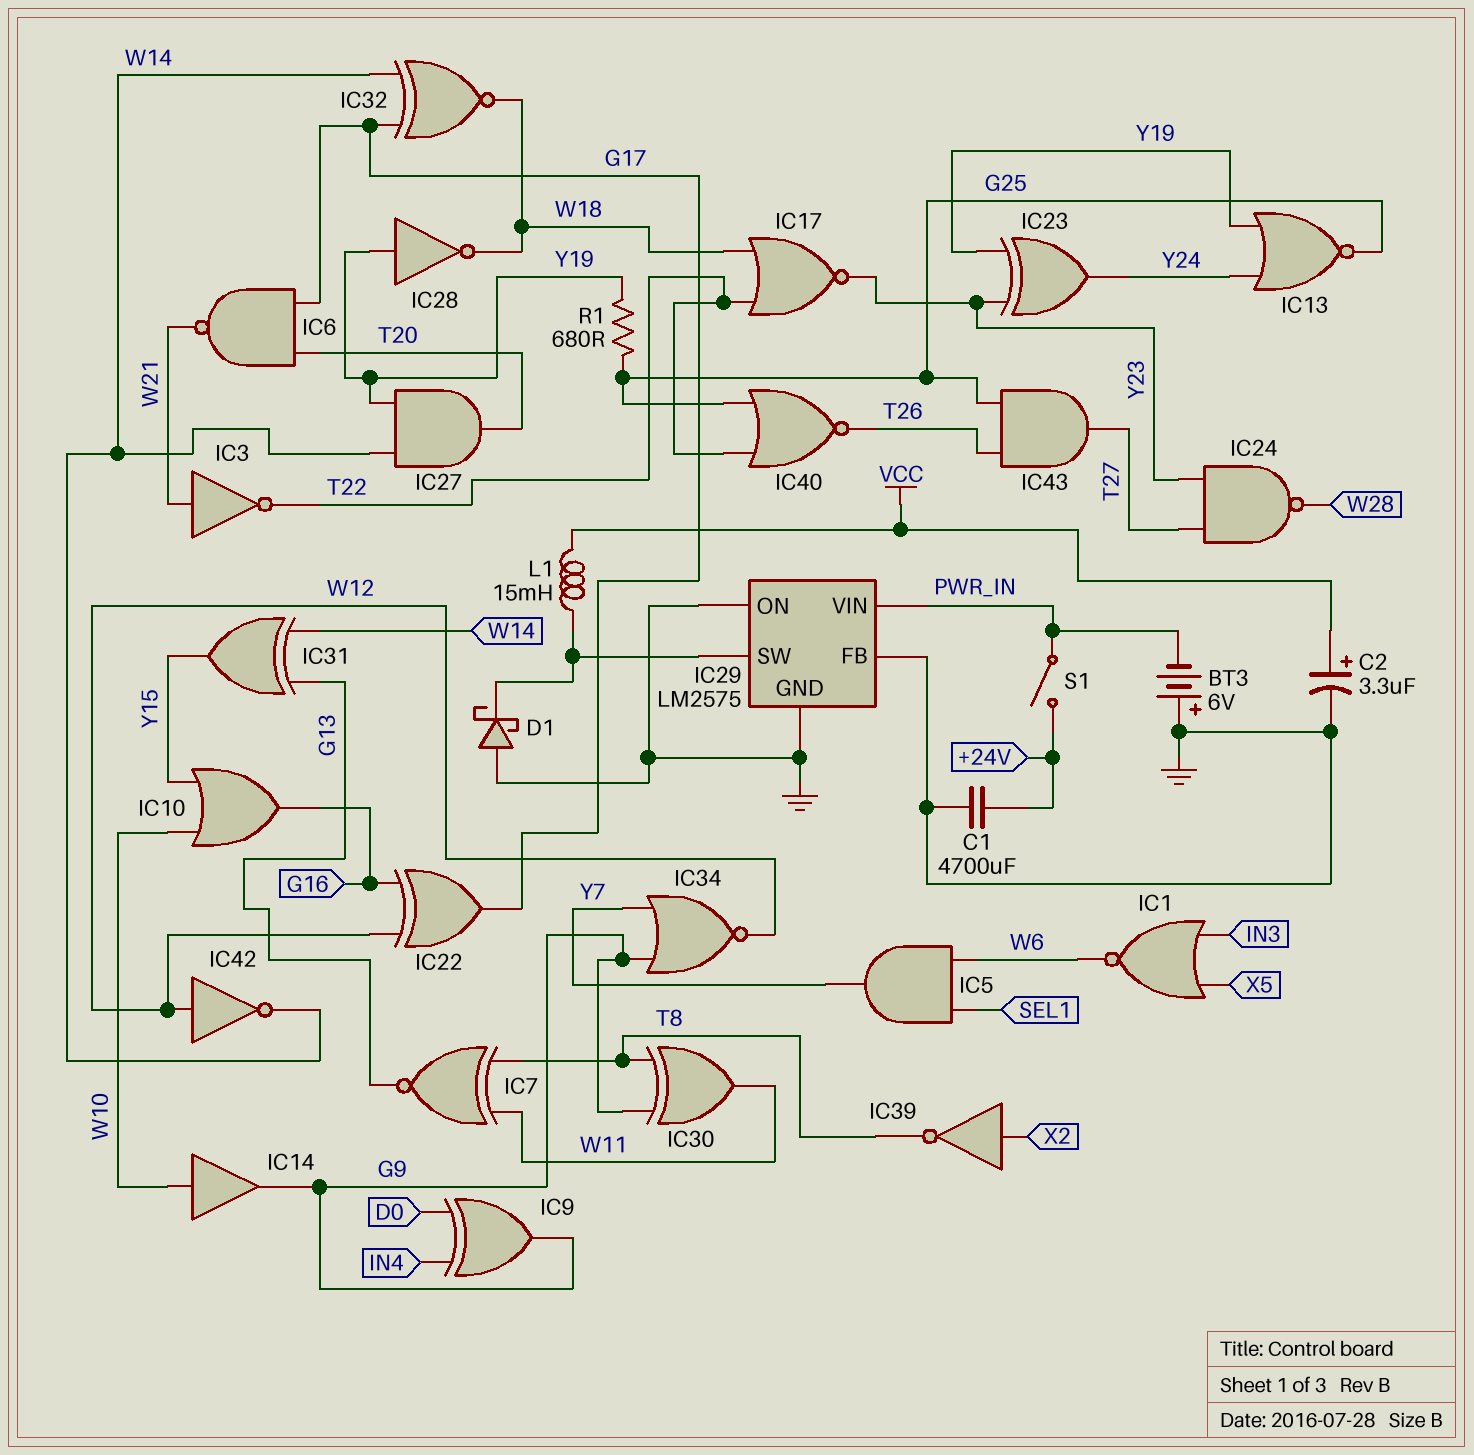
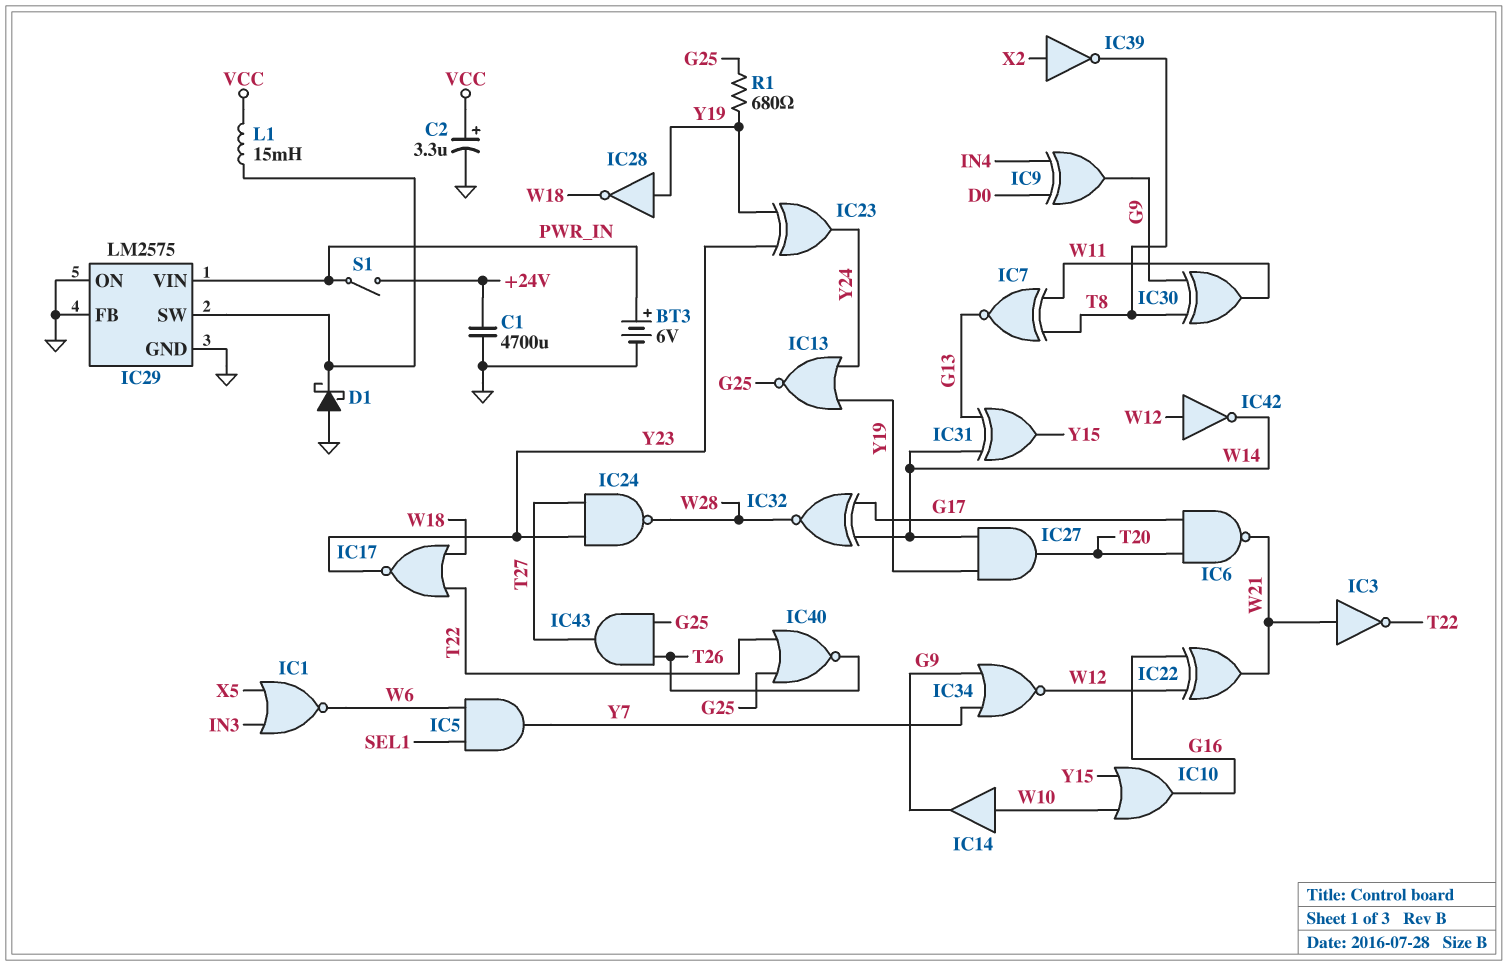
BT3: 6V (plus GND, minus PWR_IN) -> 6V (plus PWR_IN, minus GND)
IC22: XOR (in G16, in W12, out G17) -> XOR (in G16, in W12, out W21)
IC32: XNOR (in G17, in W14, out W18) -> XNOR (in G17, in W14, out W28)

